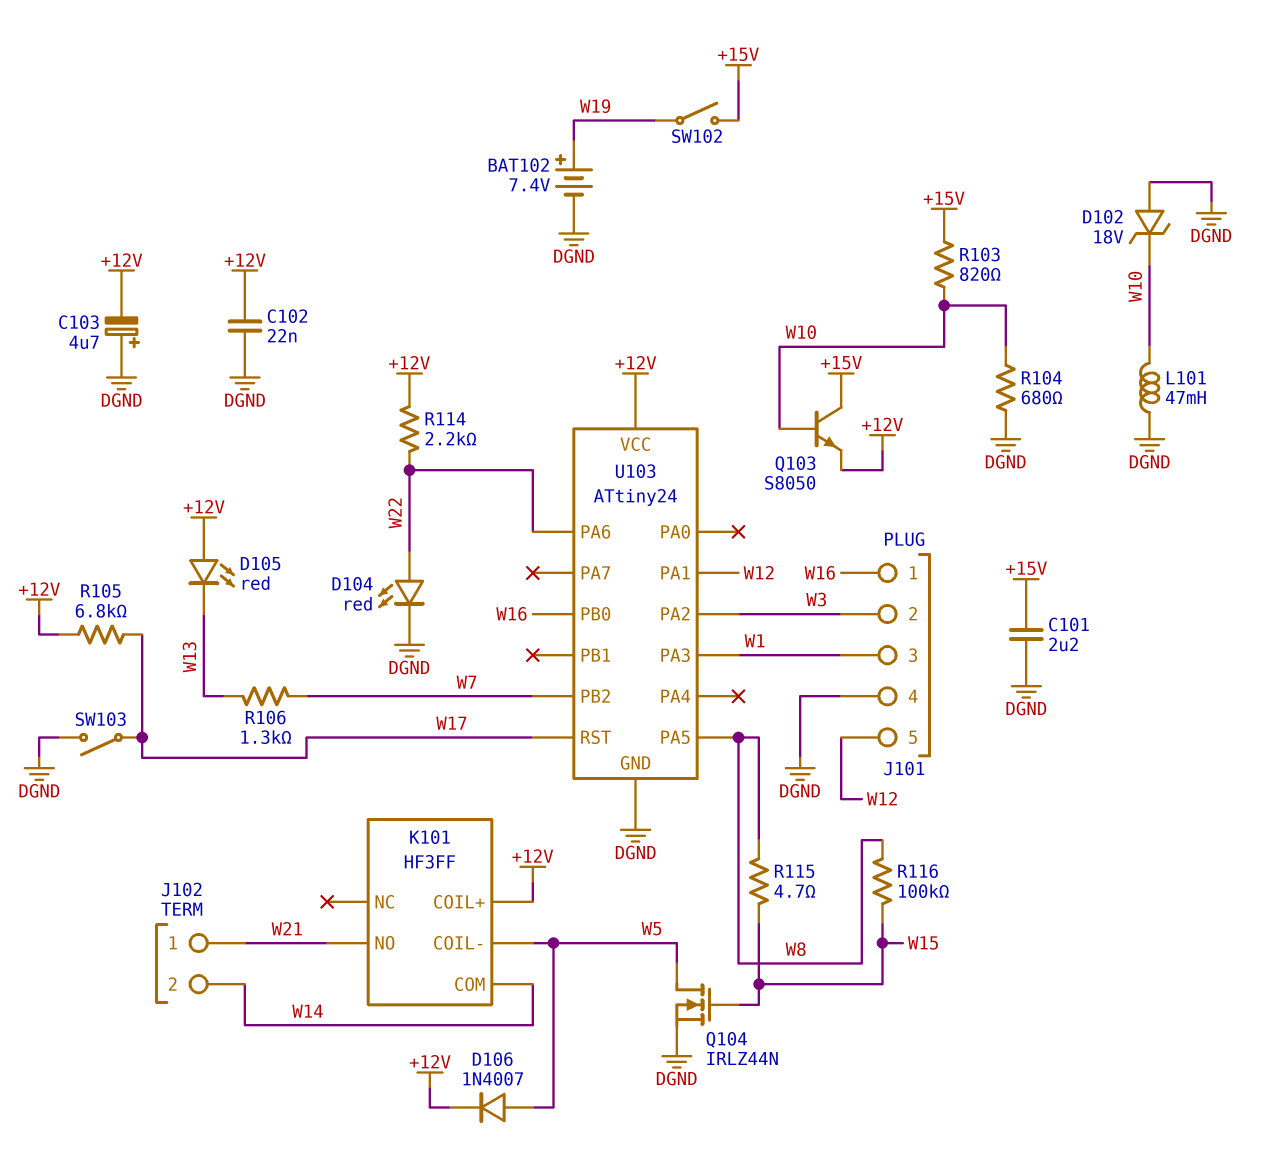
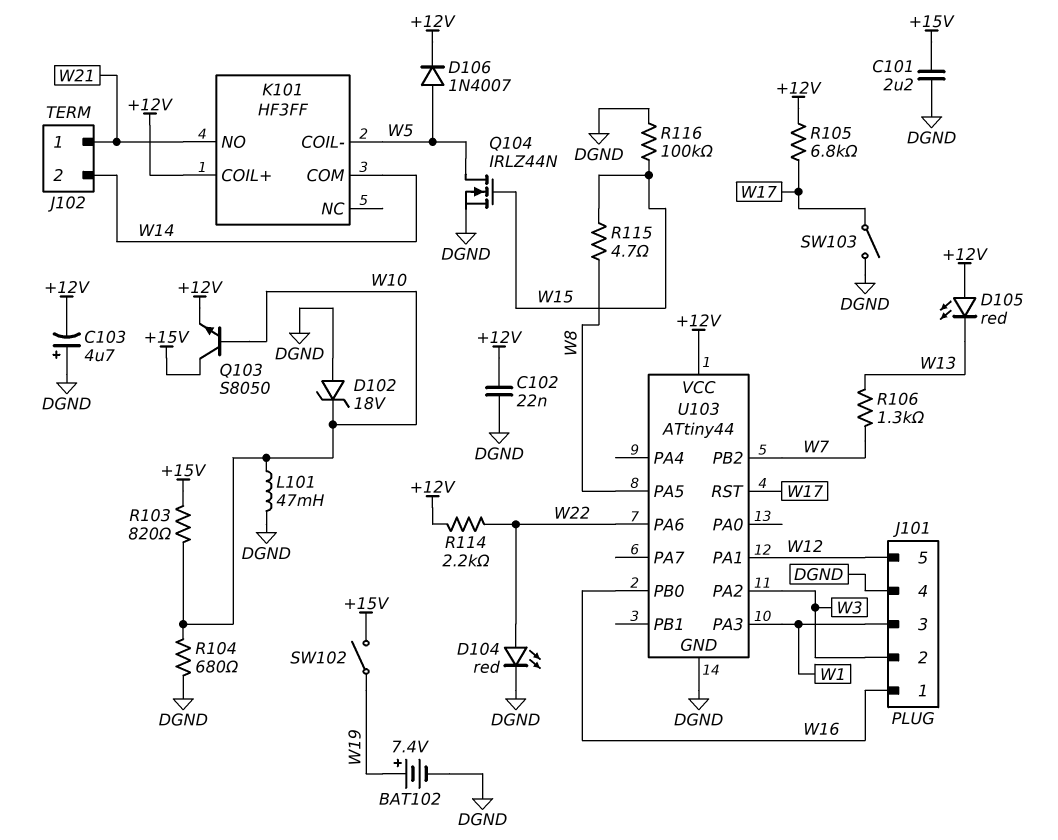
R116: 100k (W8, W15) -> 100k (DGND, W15)
U103: ATtiny24 -> ATtiny44

